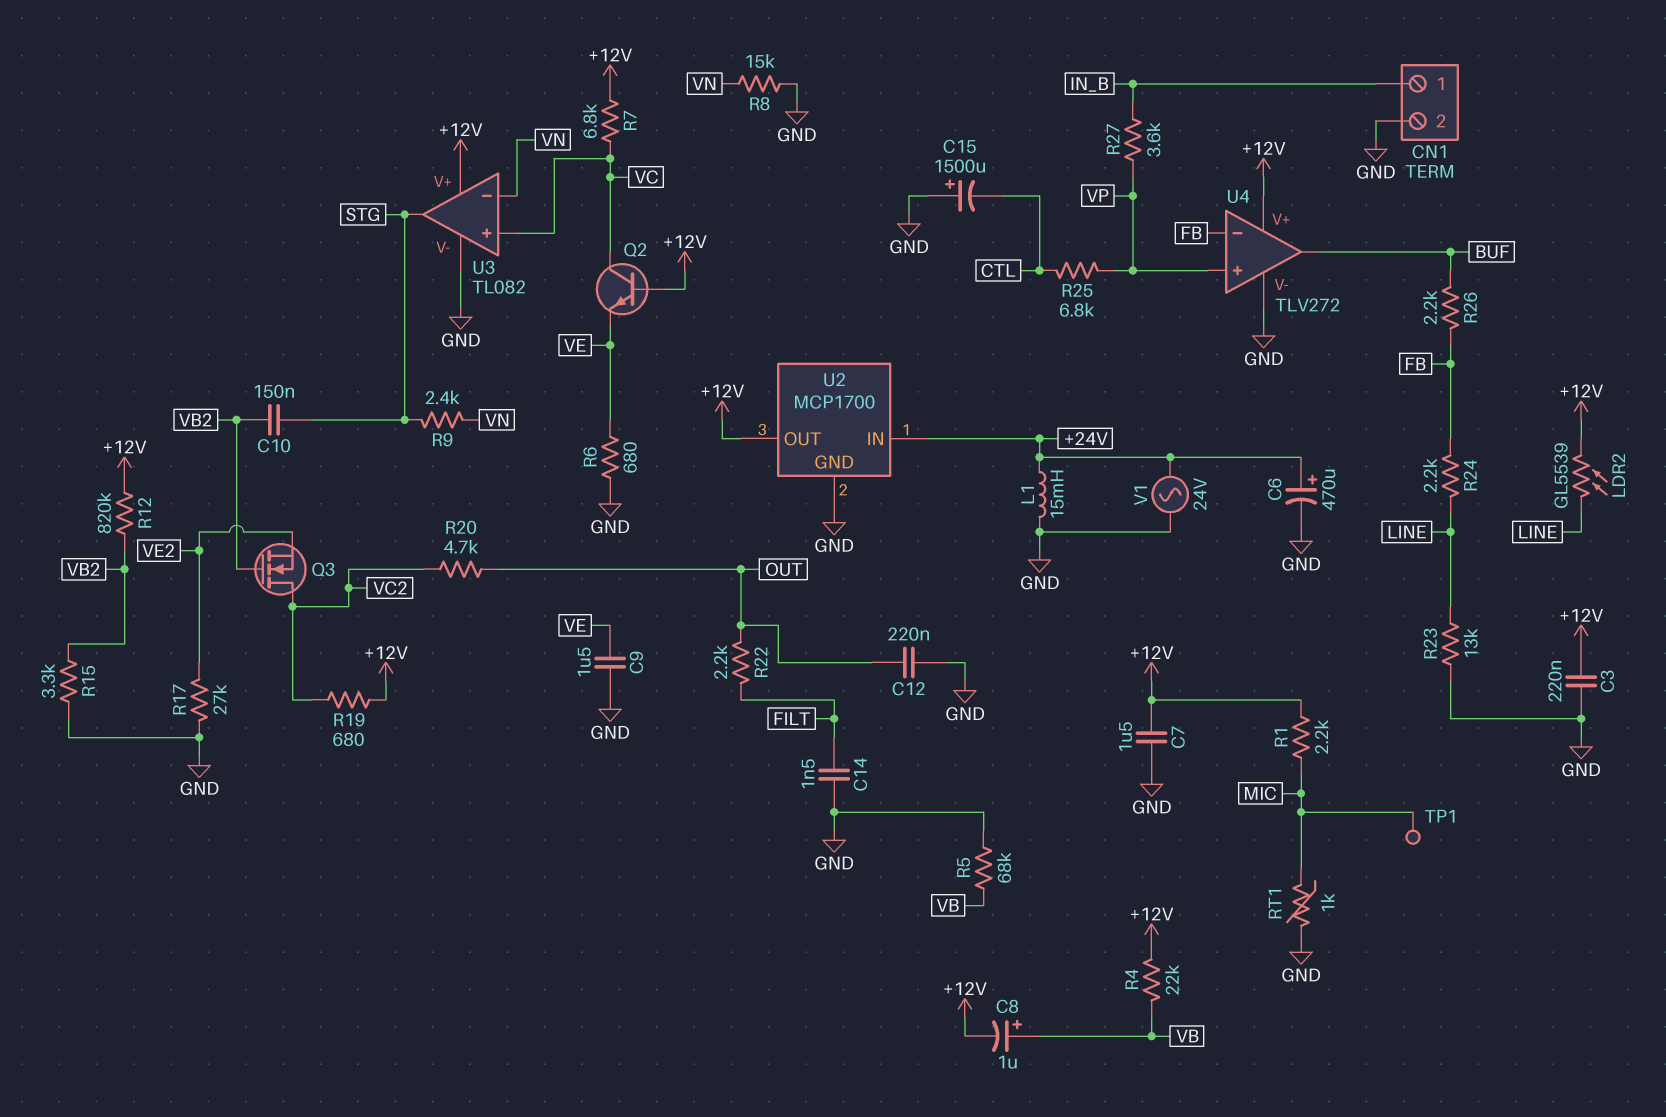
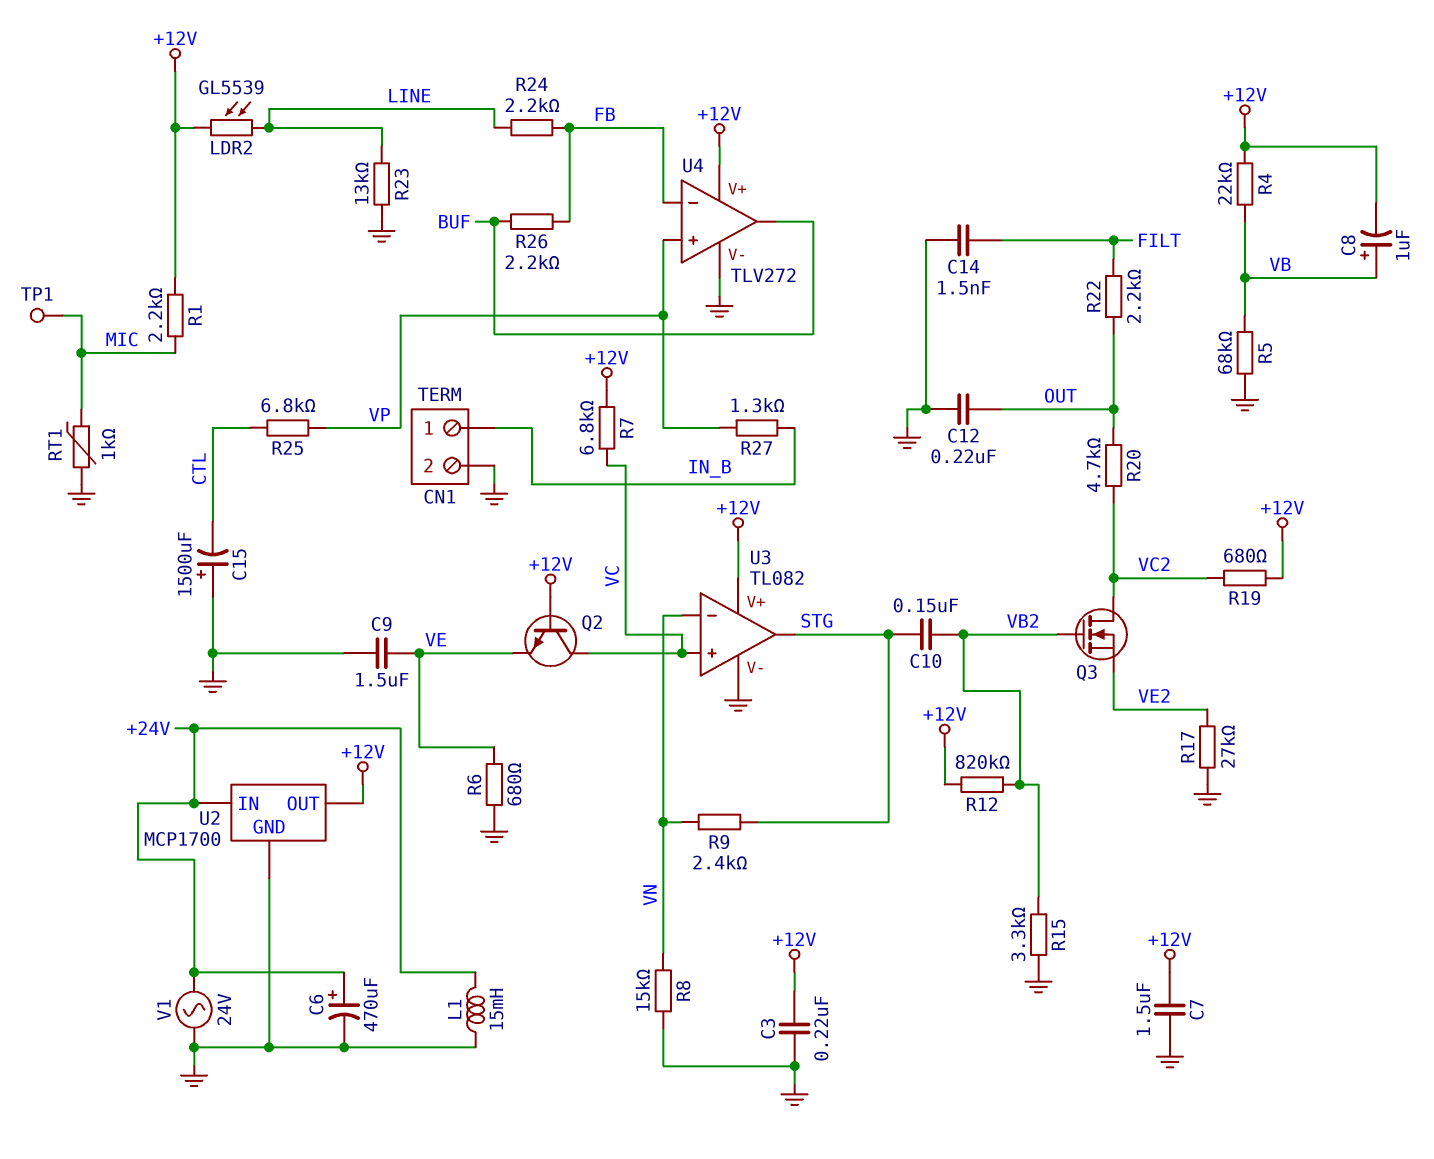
R27: 3.6k (IN_B, VP) -> 1.3k (IN_B, VP)

